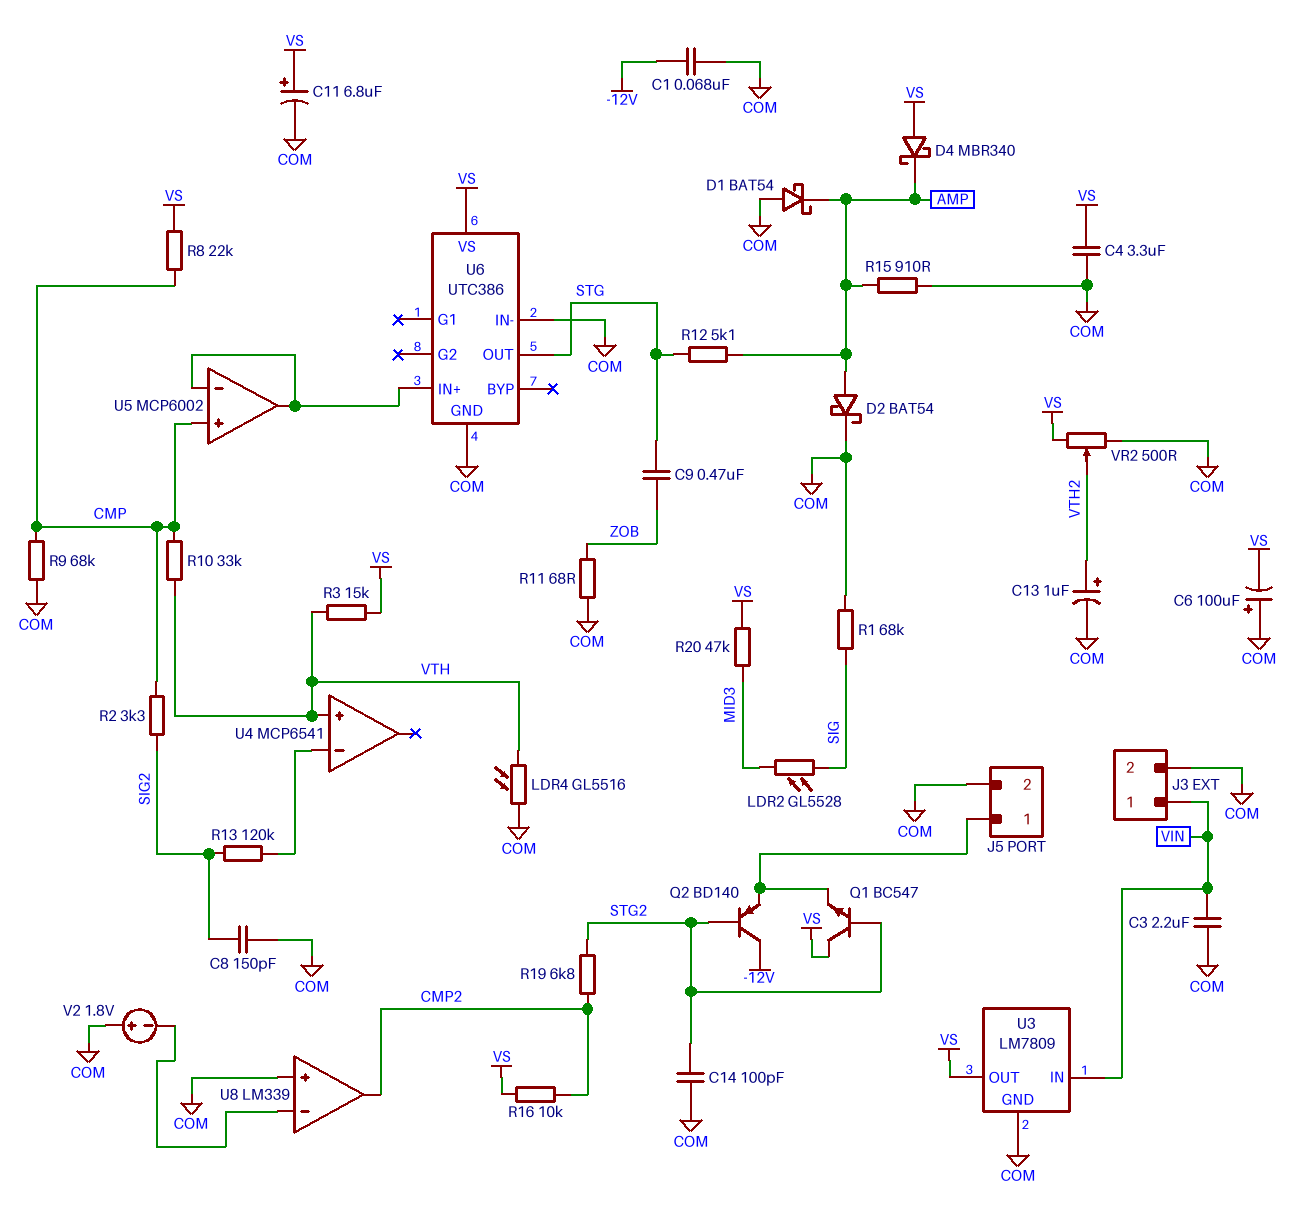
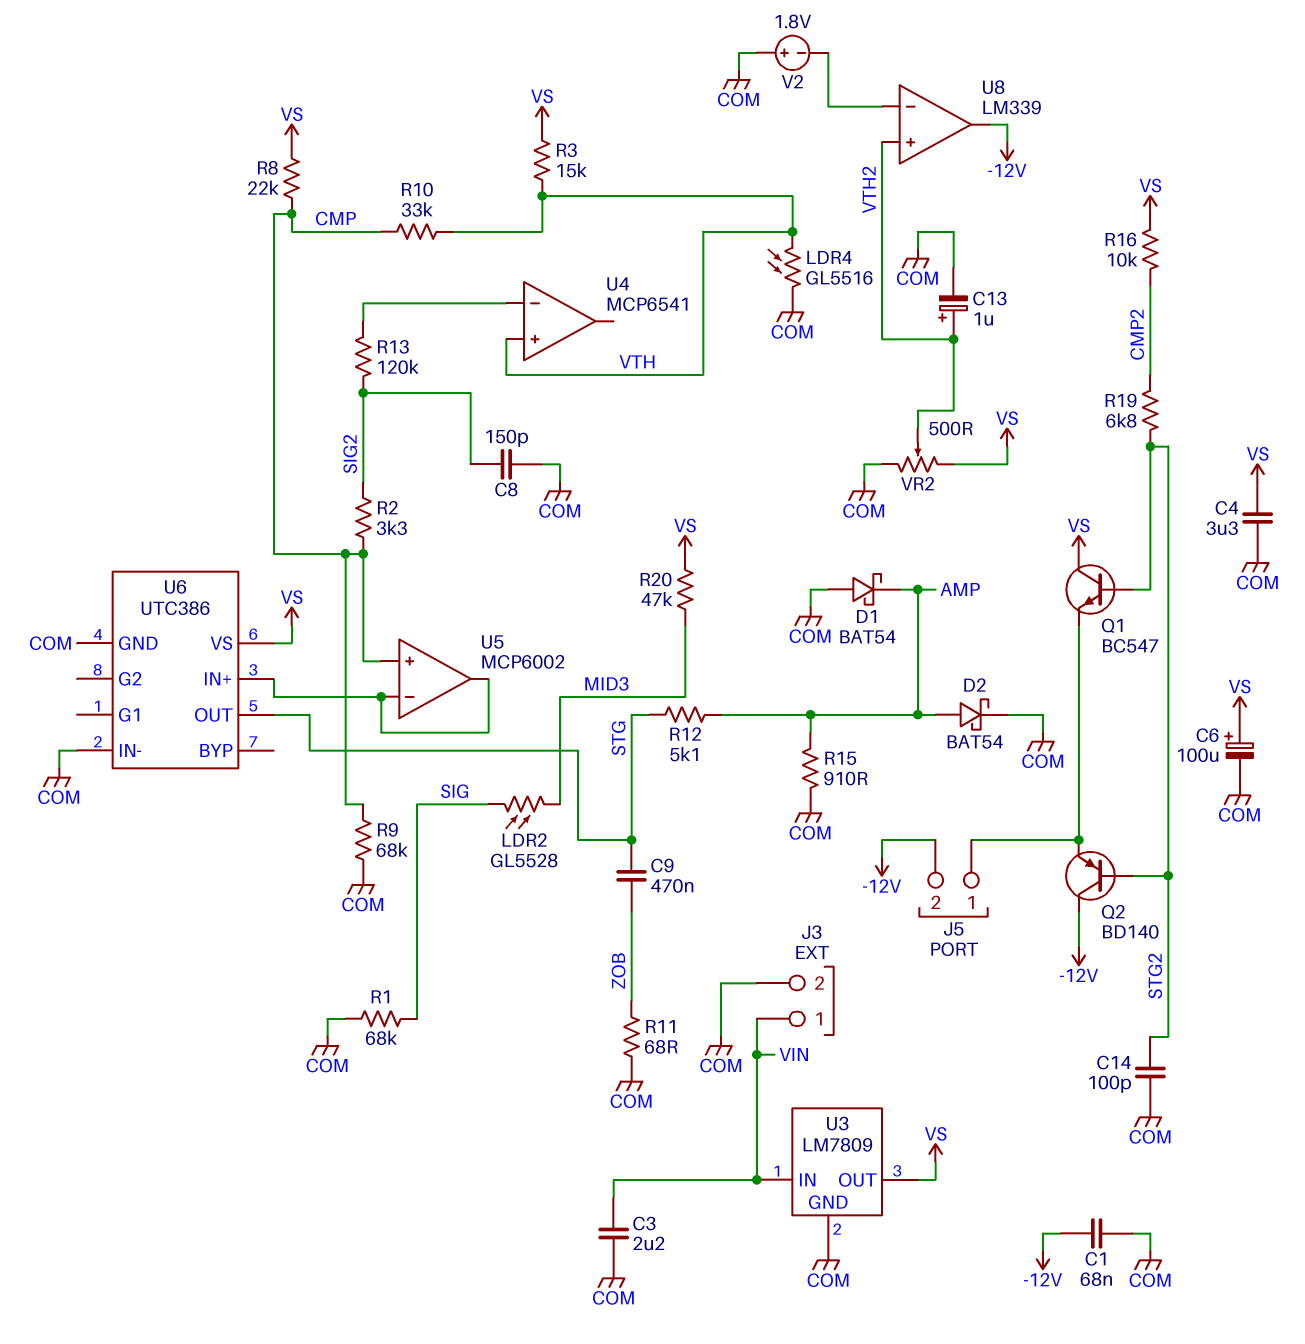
C6: 100uF (plus COM, minus VS) -> 100uF (plus VS, minus COM)
C11: 6.8uF (plus VS, minus COM) -> none
D4: schottky MBR340 (A VS, K AMP) -> none
J5 pin 2: COM -> -12V
U8 pin in+: COM -> VTH2
U8 pin out: CMP2 -> -12V

